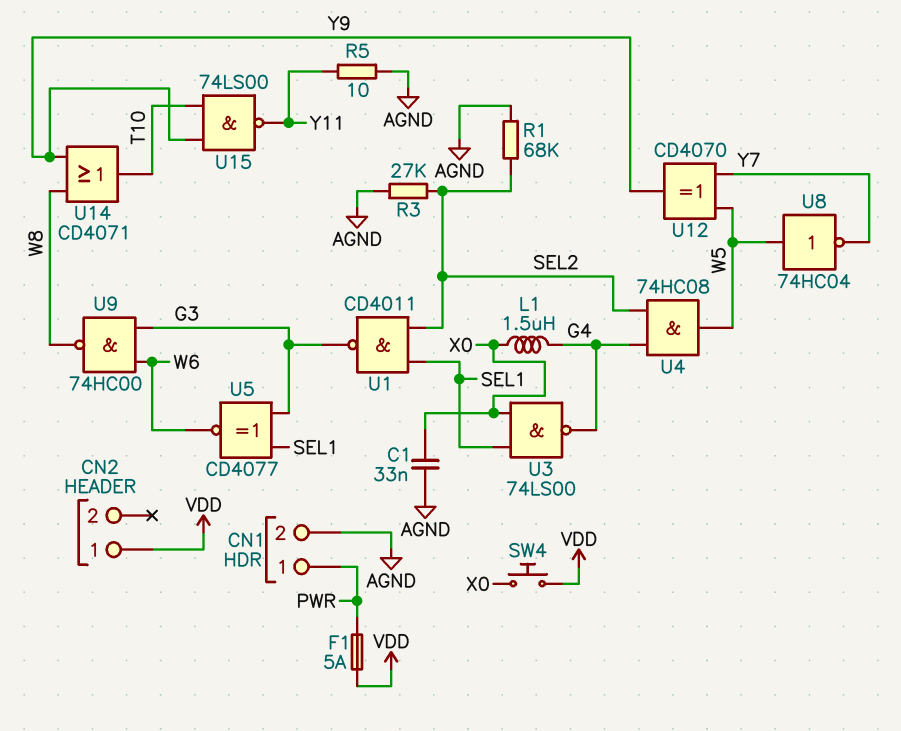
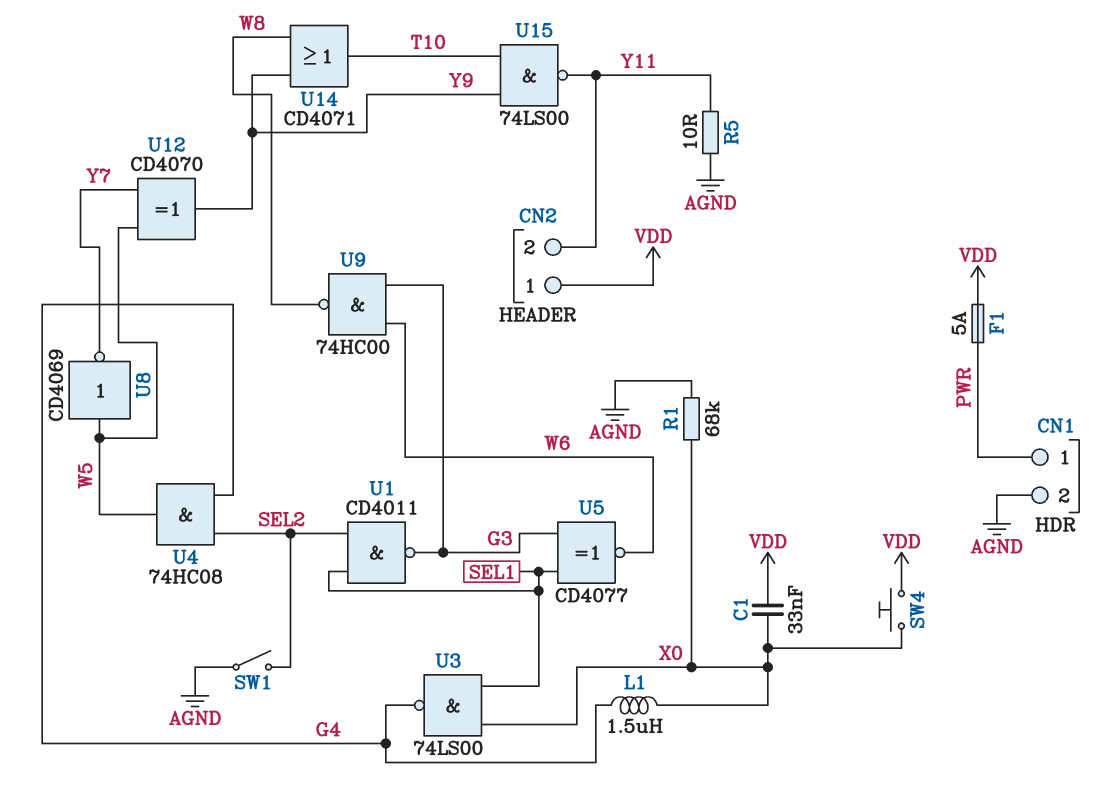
C1: 33nF (AGND, X0) -> 33nF (VDD, X0)
CN2 pin 2: none -> Y11
R1: 68k (AGND, SEL2) -> 68k (AGND, X0)
R3: 27k (AGND, SEL2) -> none
SW1: none -> switch (AGND, SEL2)
U8: NOT 74HC04 (in W5, out Y7) -> NOT CD4069 (in W5, out Y7)

